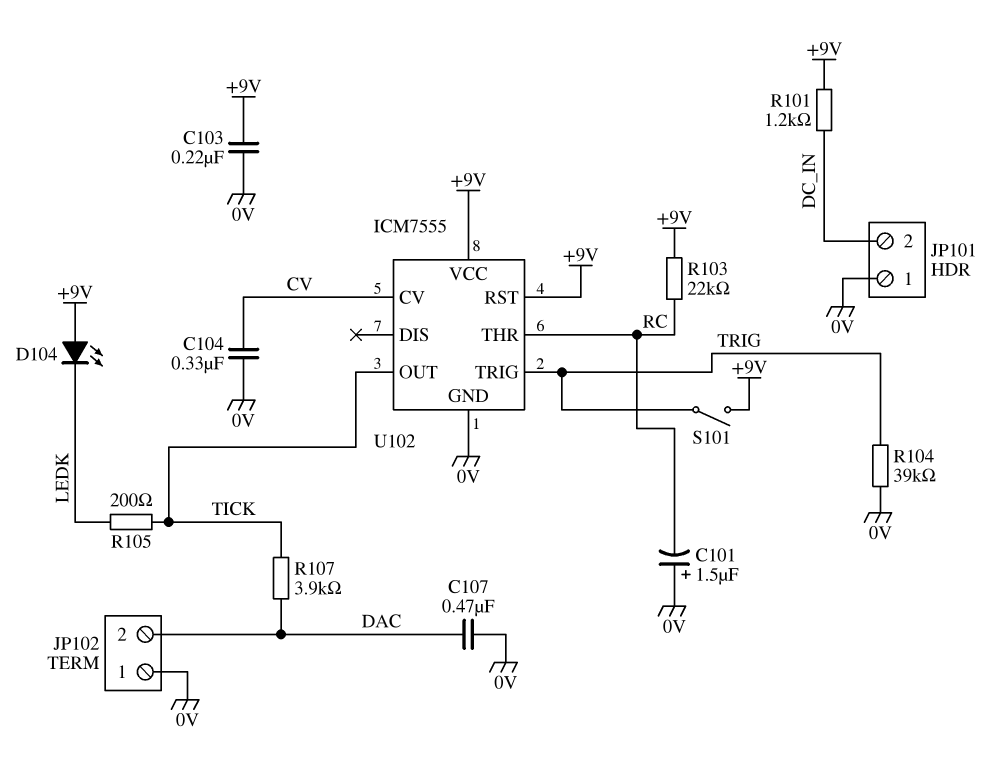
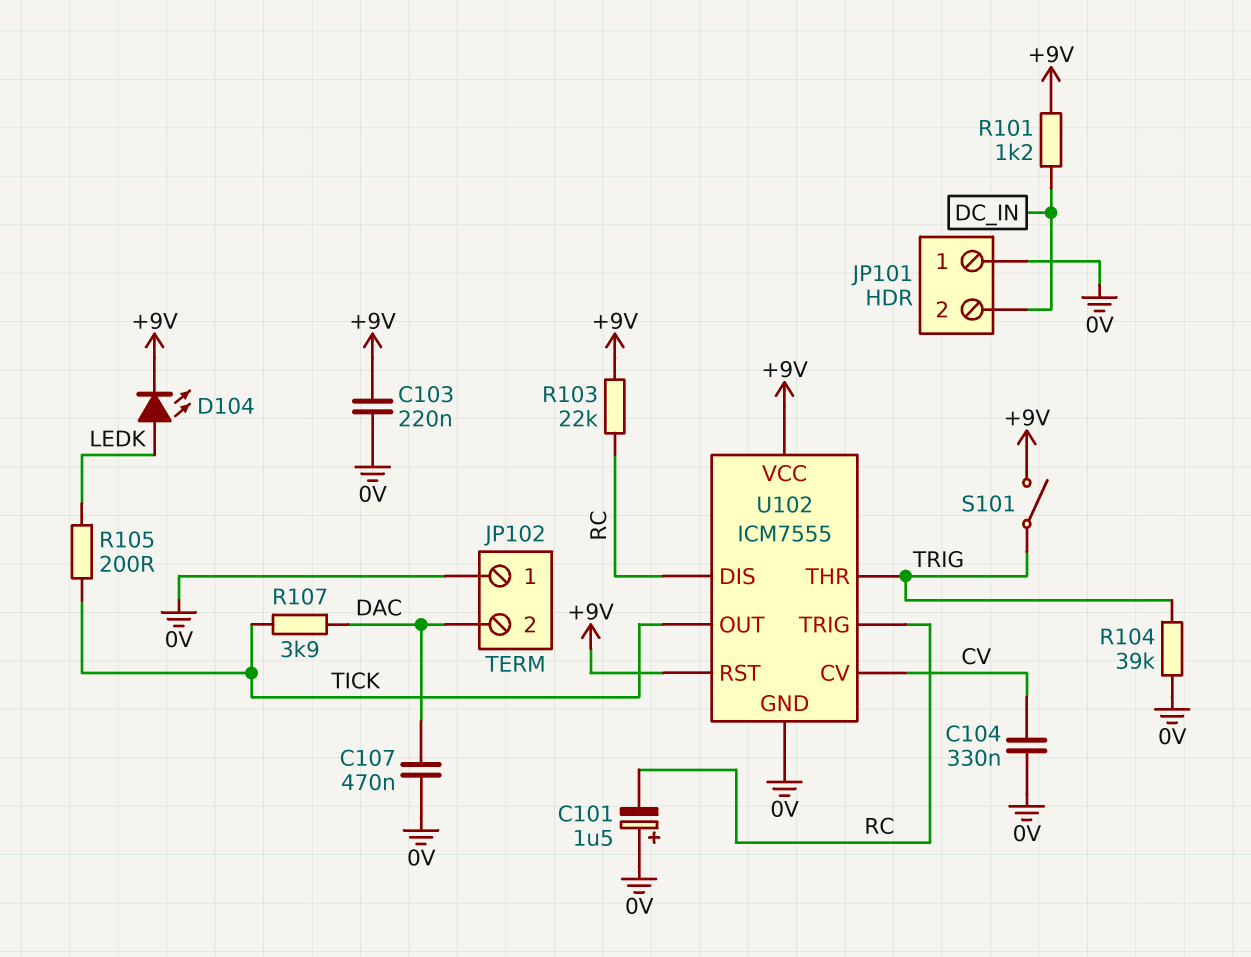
D104: LED (A +9V, K LEDK) -> LED (A LEDK, K +9V)
U102 pin DIS: none -> RC
U102 pin THR: RC -> TRIG
U102 pin TRIG: TRIG -> RC

